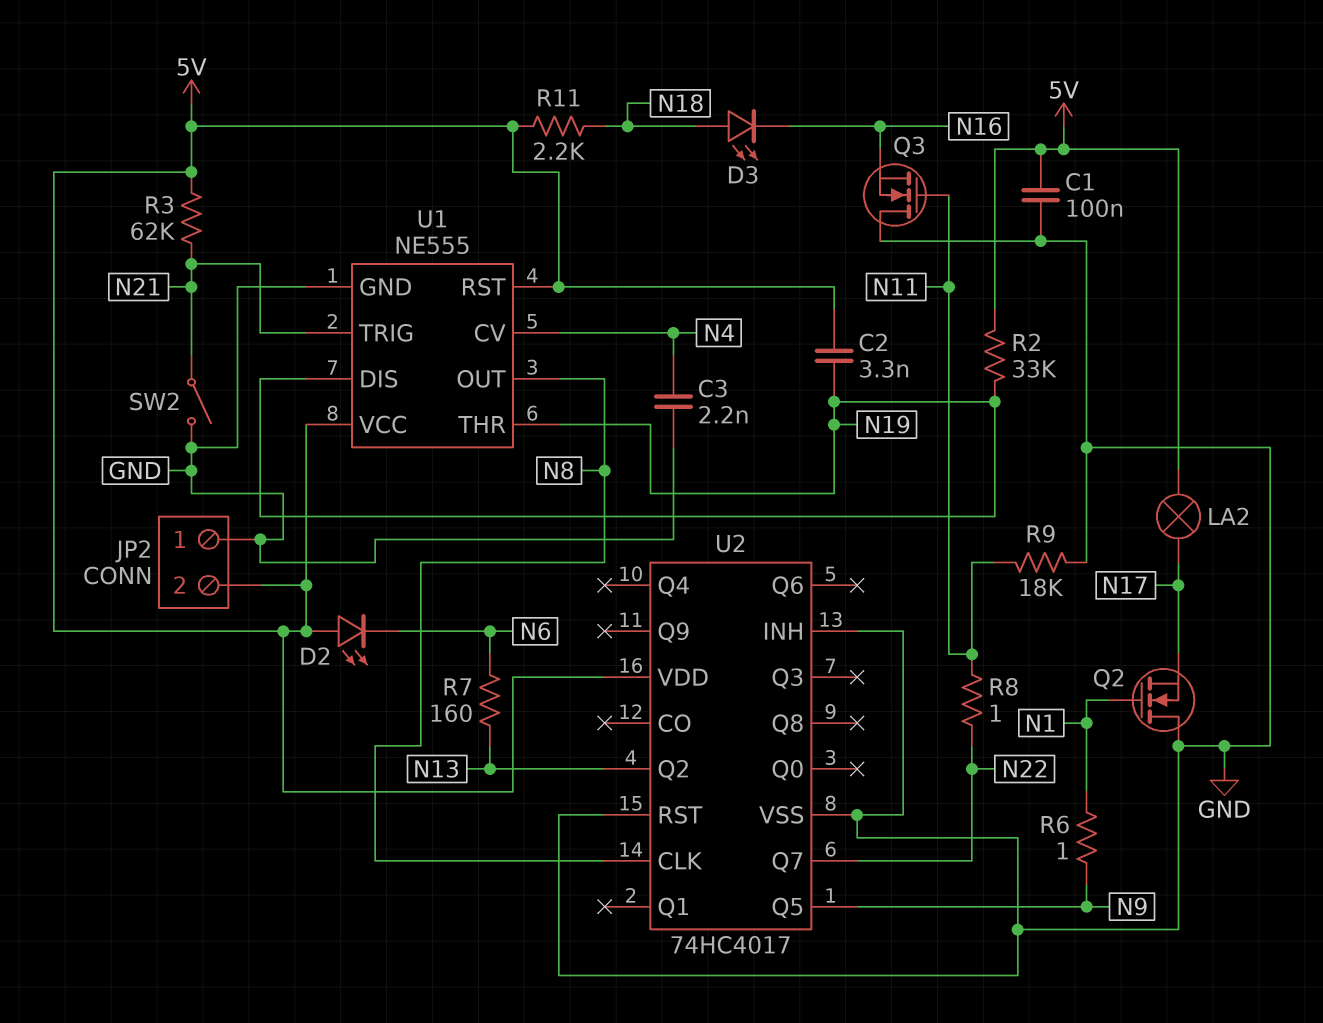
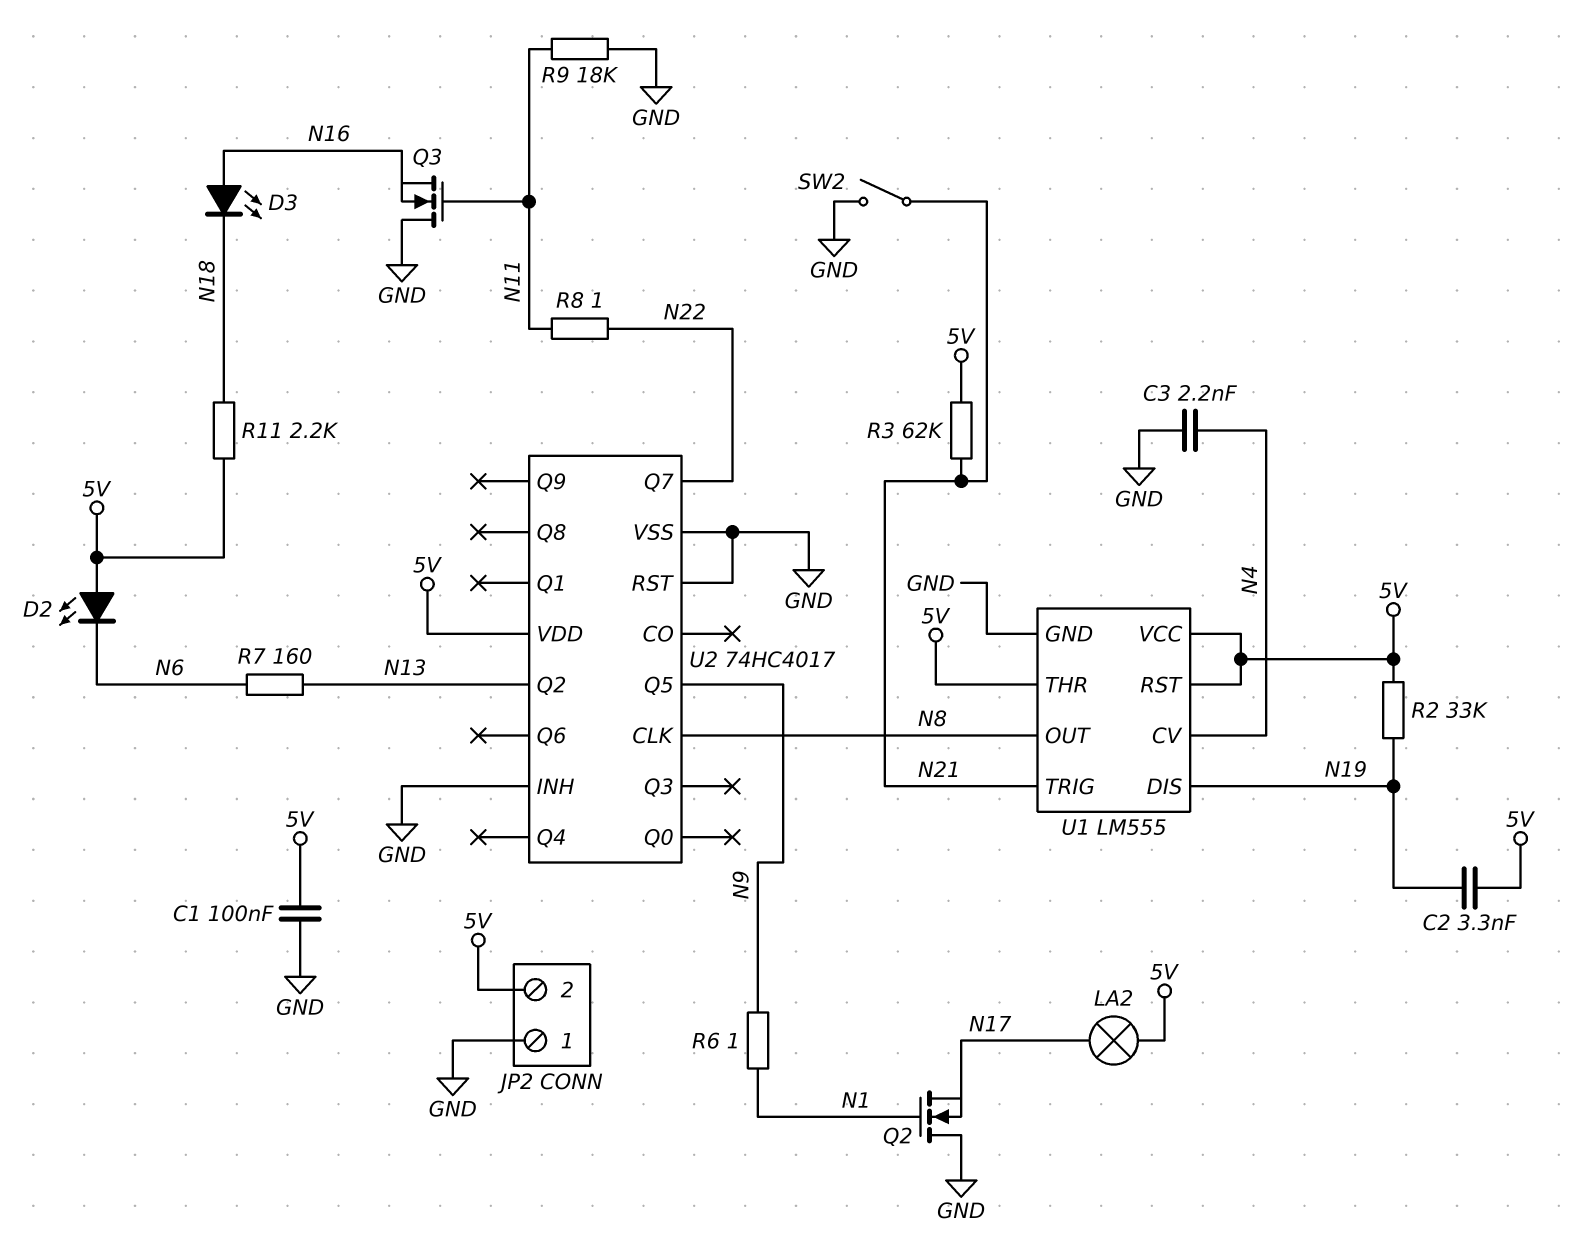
D3: LED (A N18, K N16) -> LED (A N16, K N18)
U1: NE555 -> LM555
U1 pin THR: N19 -> 5V

